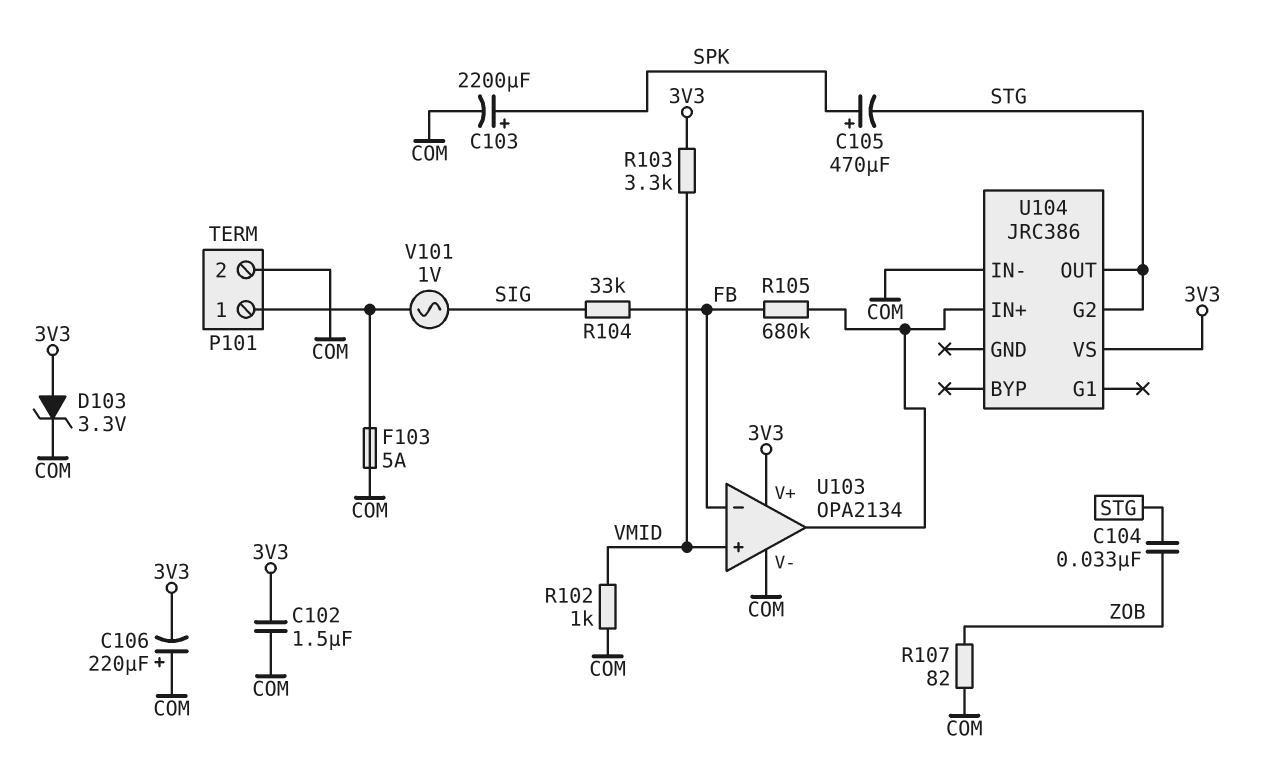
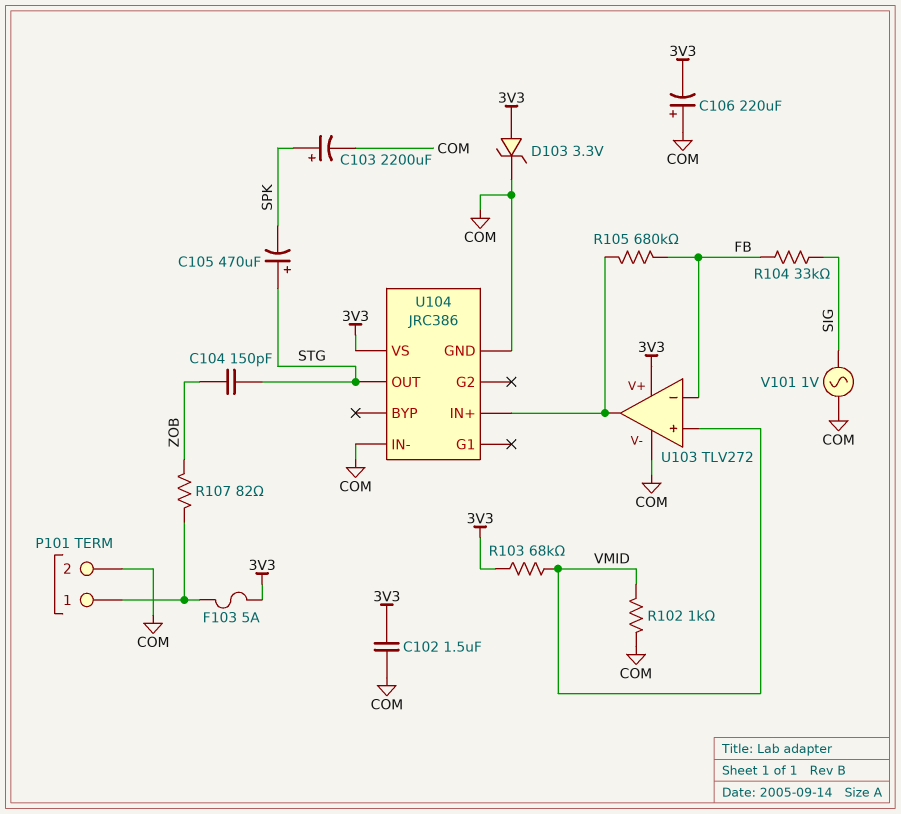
C104: 33nF (STG, ZOB) -> 150pF (STG, ZOB)
C105: 470uF (plus SPK, minus STG) -> 470uF (plus STG, minus SPK)
F103: 5A (COM, P101/1) -> 5A (3V3, P101/1)
R103: 3.3k (3V3, VMID) -> 68k (3V3, VMID)
R107: 82 (COM, ZOB) -> 82 (P101/1, ZOB)
U103: OPA2134 -> TLV272
U104 pin G2: STG -> none
U104 pin GND: none -> COM
V101: AC 1V (P101/1, SIG) -> AC 1V (COM, SIG)

